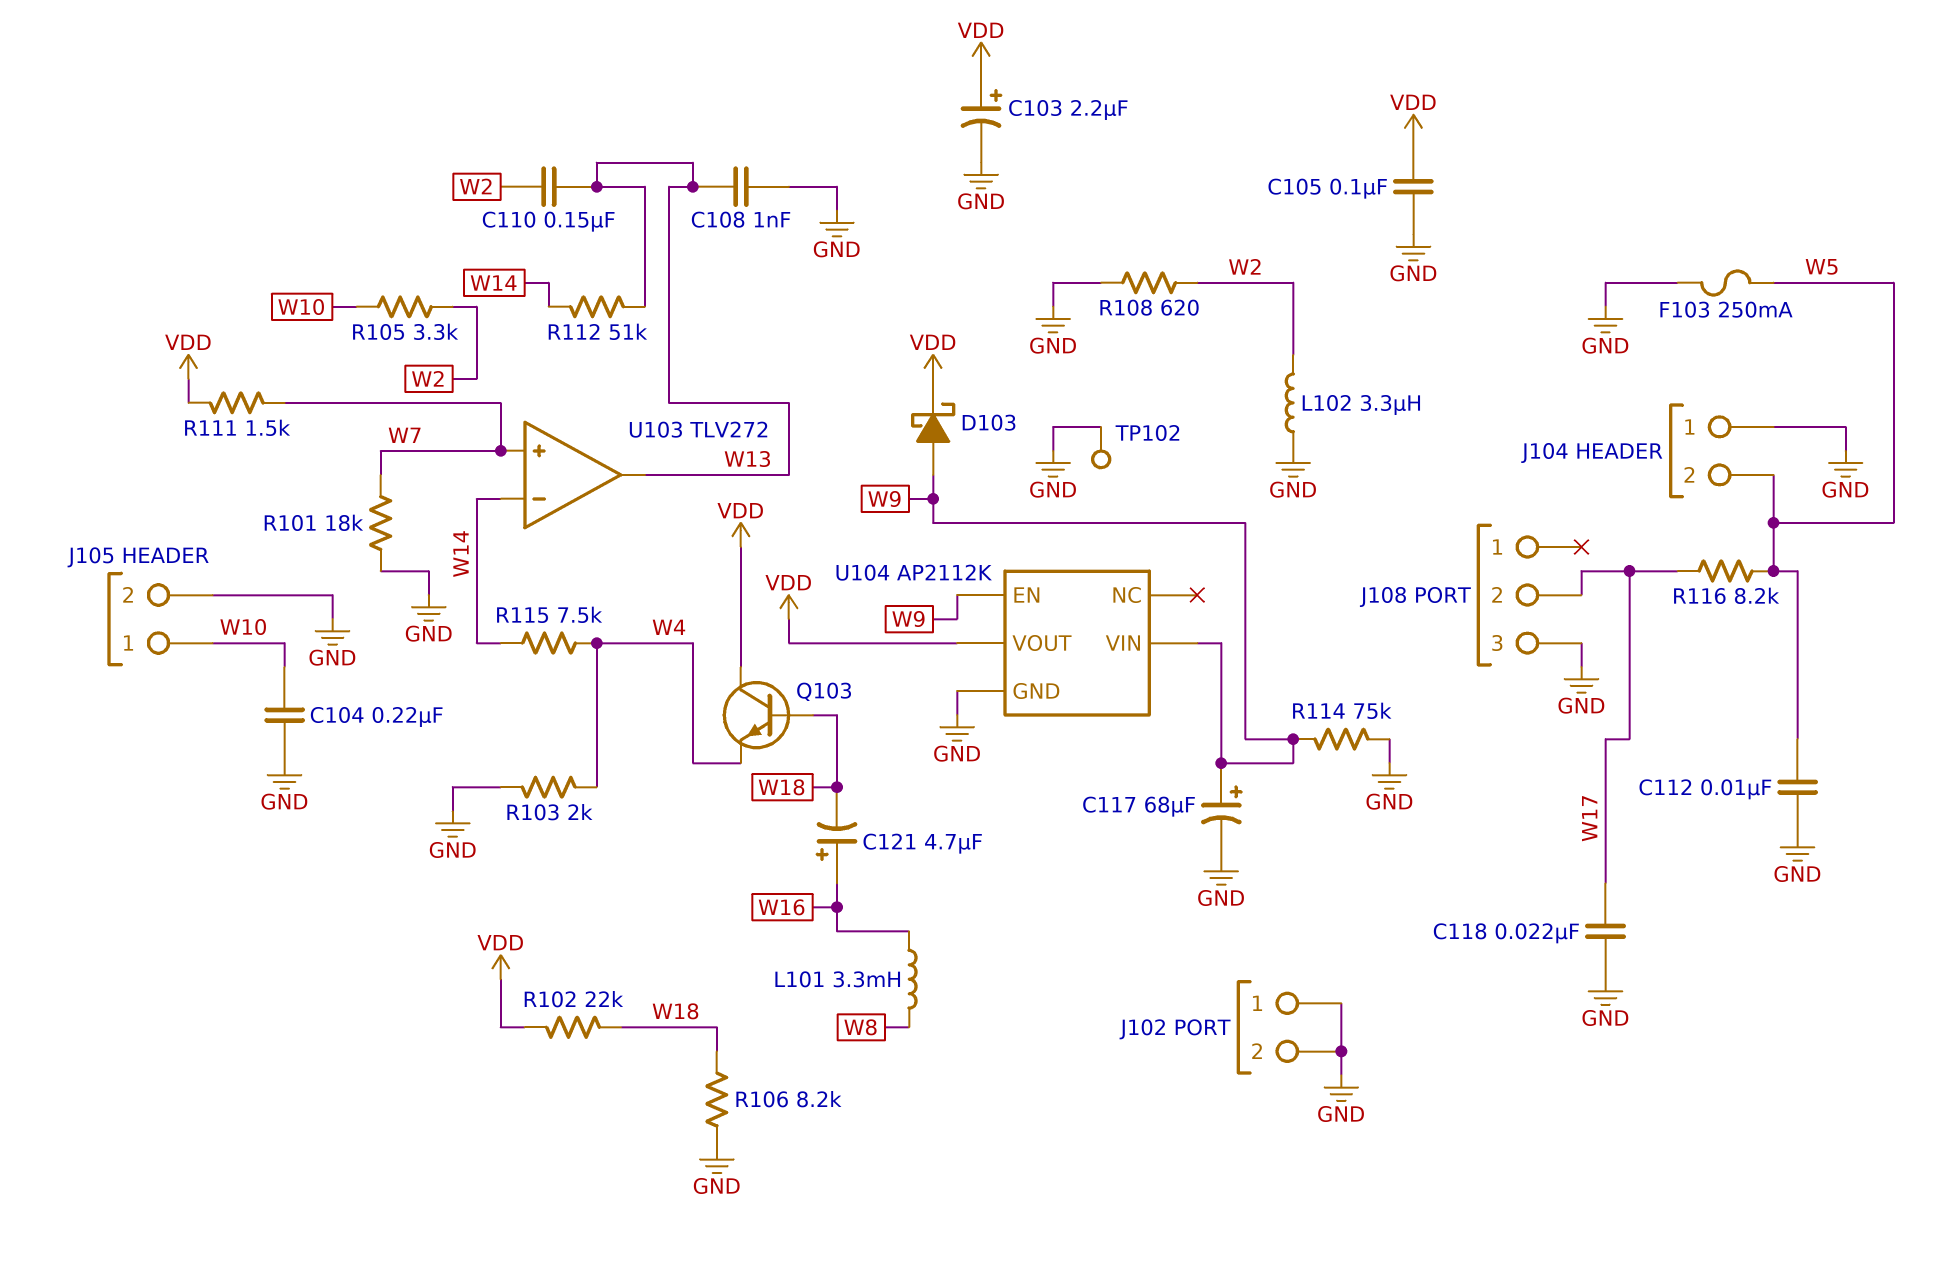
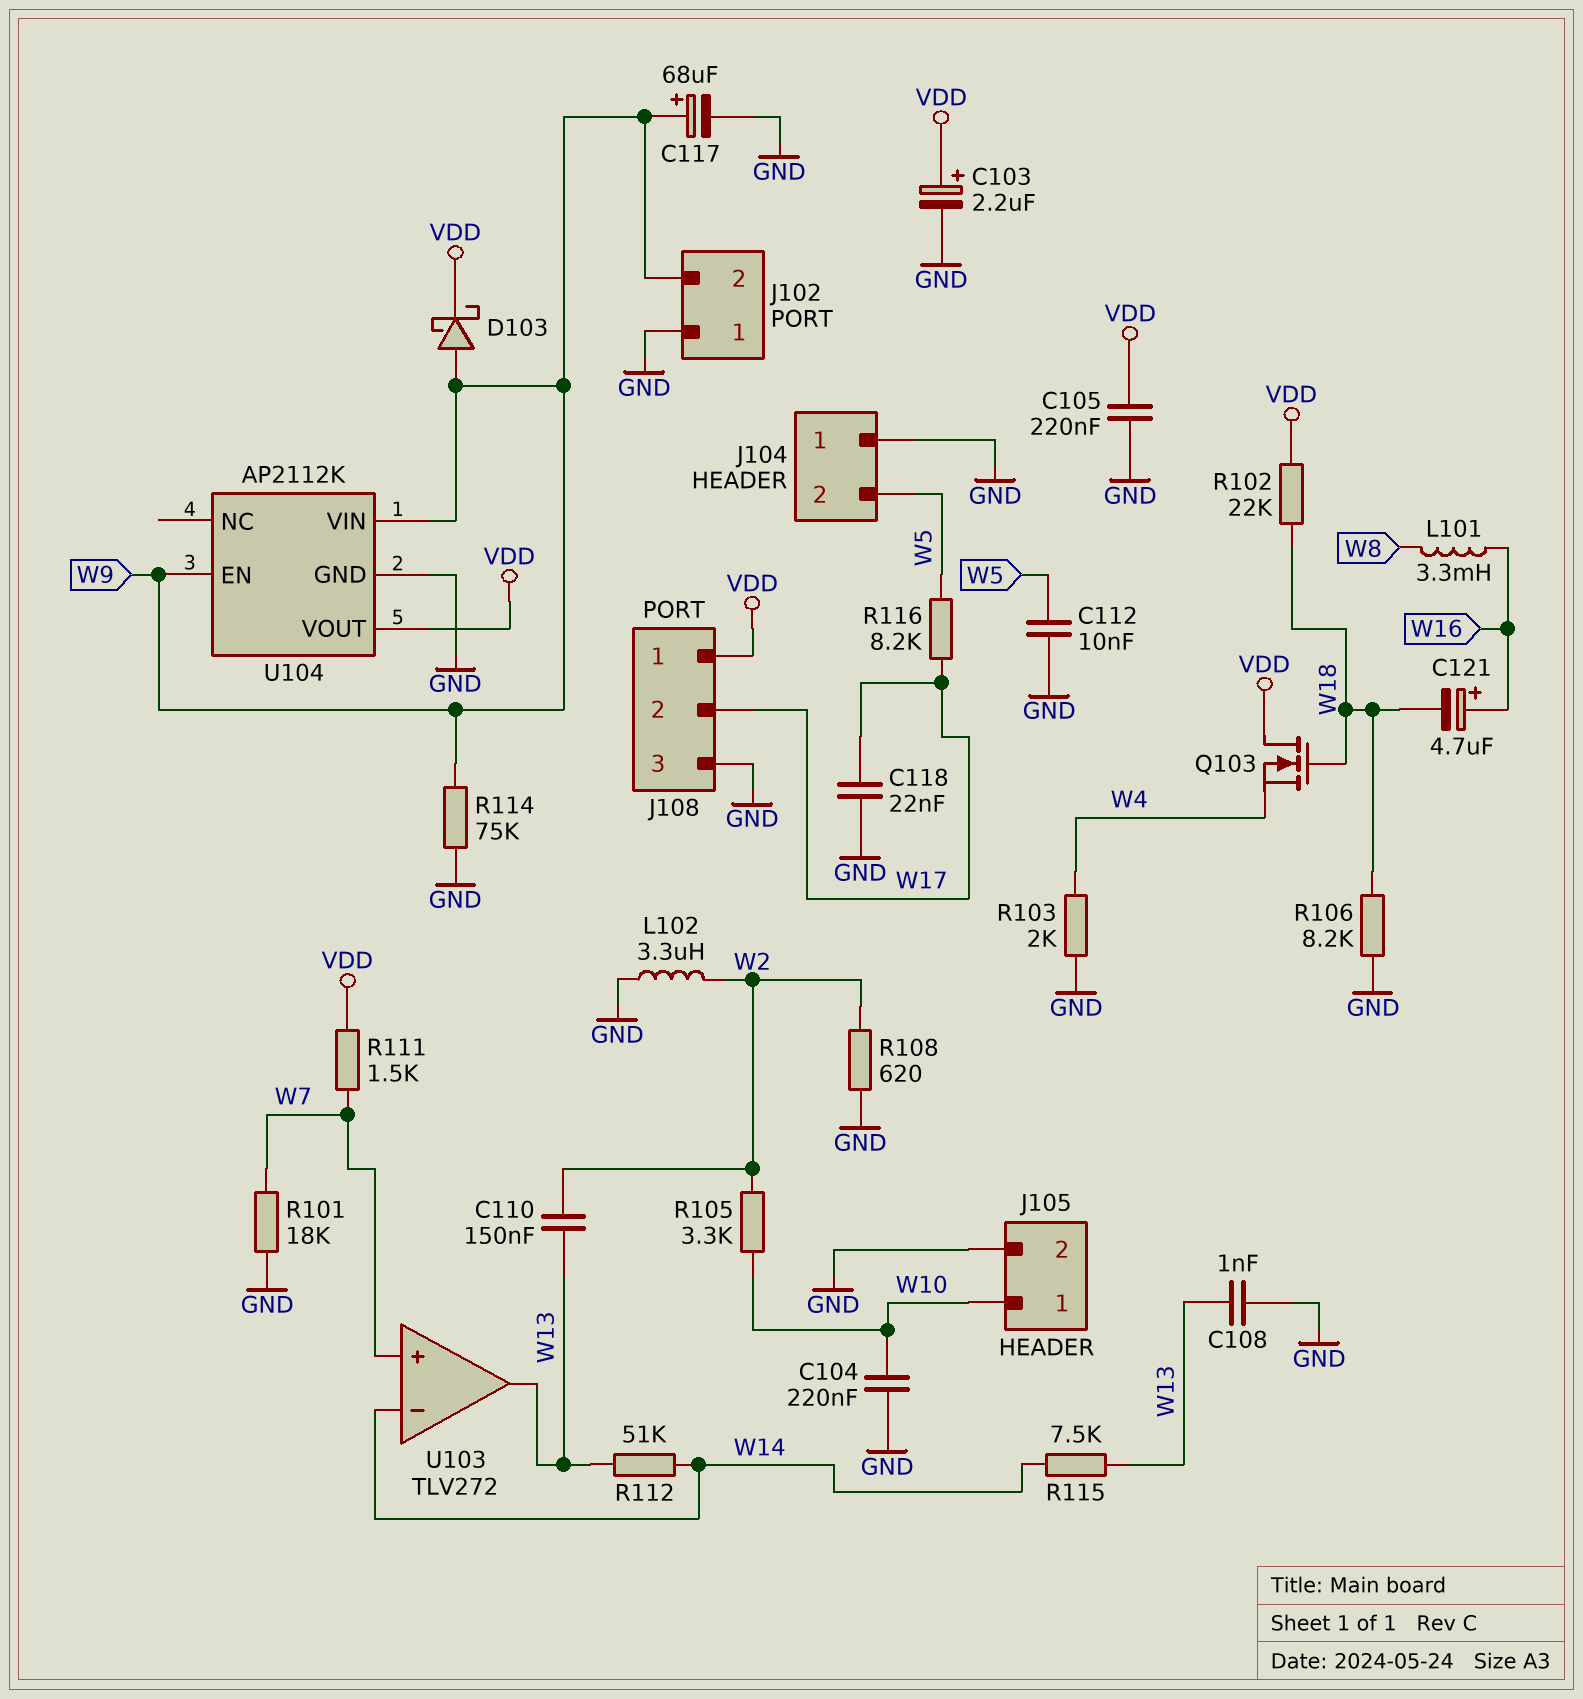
C105: 100nF (GND, VDD) -> 220nF (GND, VDD)
F103: 250mA (GND, W5) -> none
J102 pin 2: GND -> W9
J108 pin 1: none -> VDD
Q103: NPN (B W18, C VDD, E W4) -> NMOS (G W18, D VDD, S W4)
R115: 7.5k (W4, W14) -> 7.5k (W13, W14)
TP102: test point (GND) -> none

